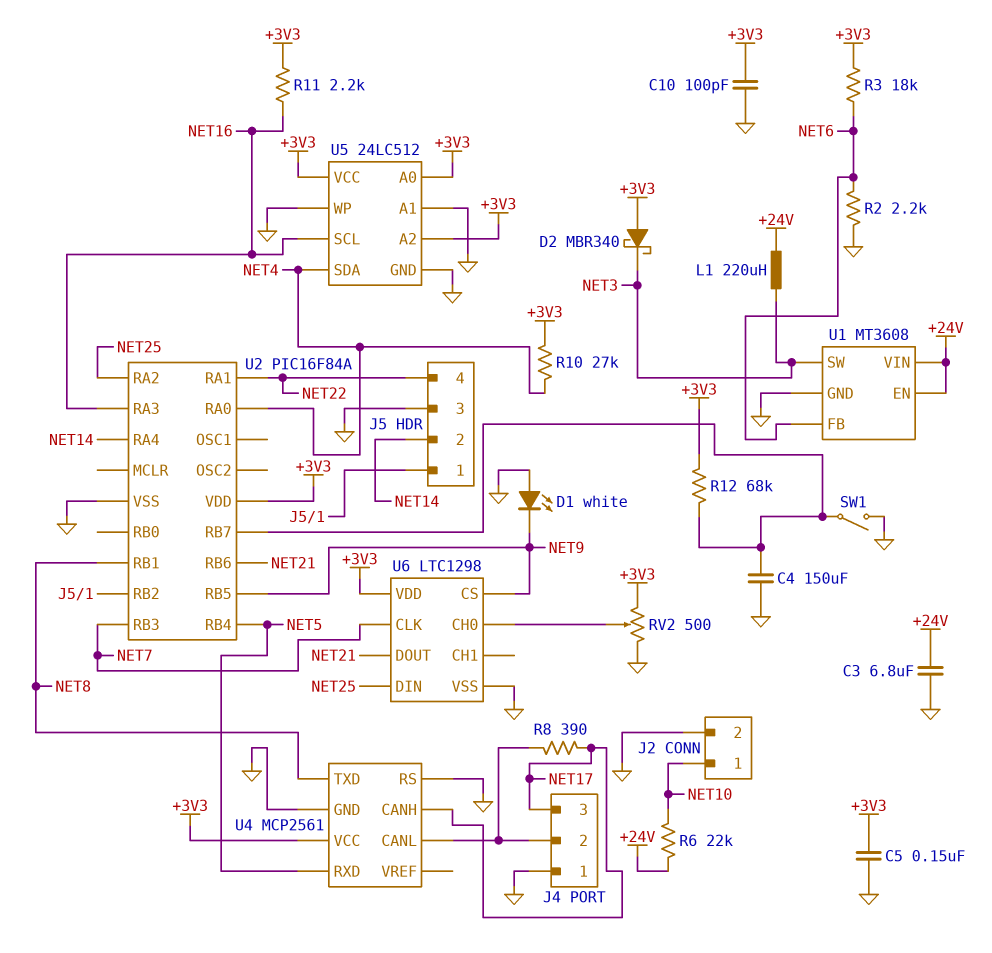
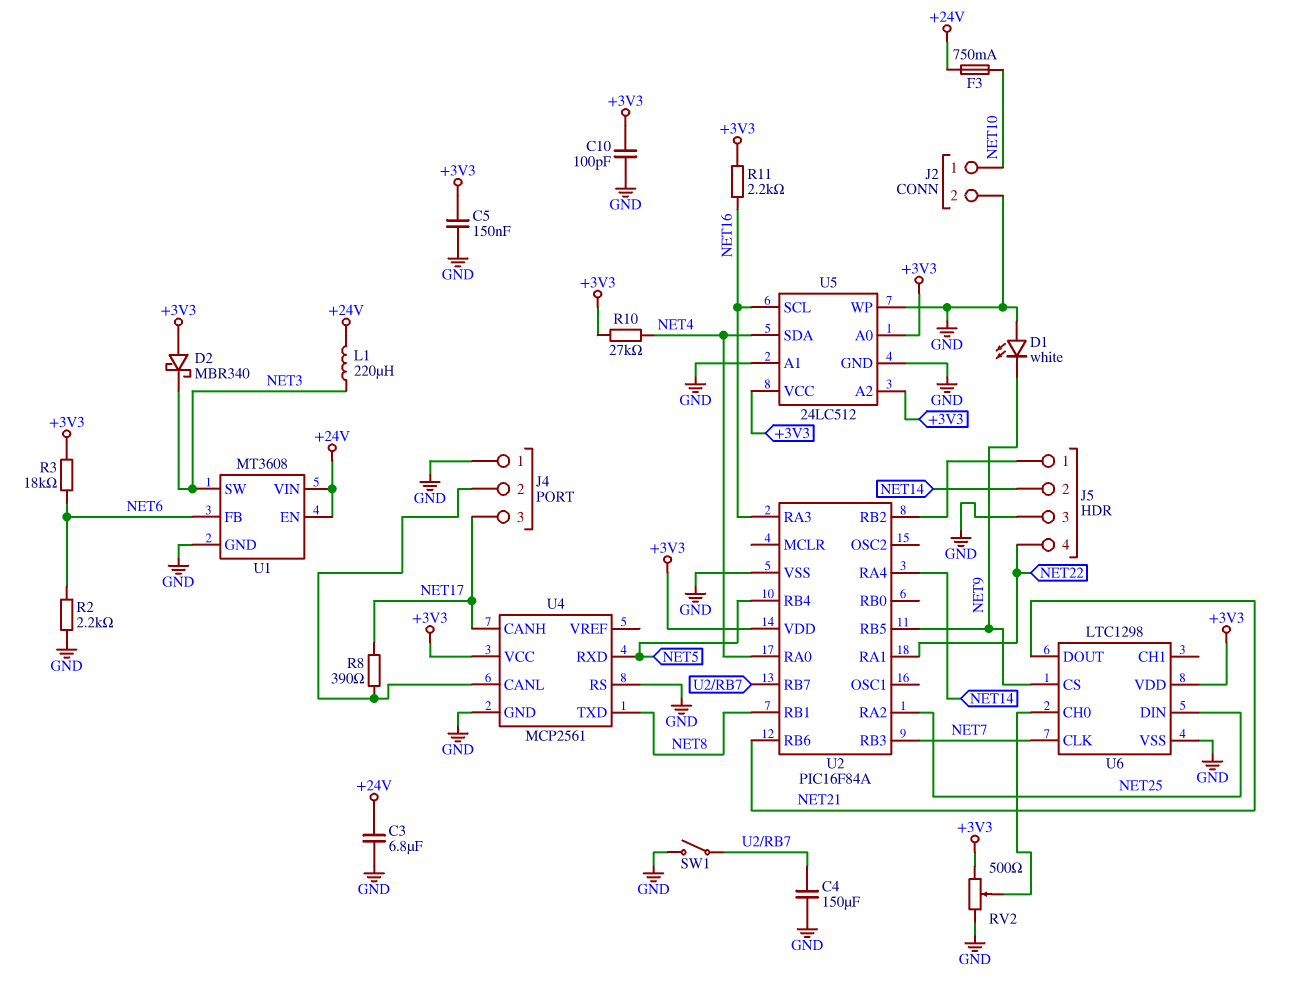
F3: none -> 750mA (+24V, NET10)
R6: 22k (+24V, NET10) -> none
R12: 68k (+3V3, U2/RB7) -> none

